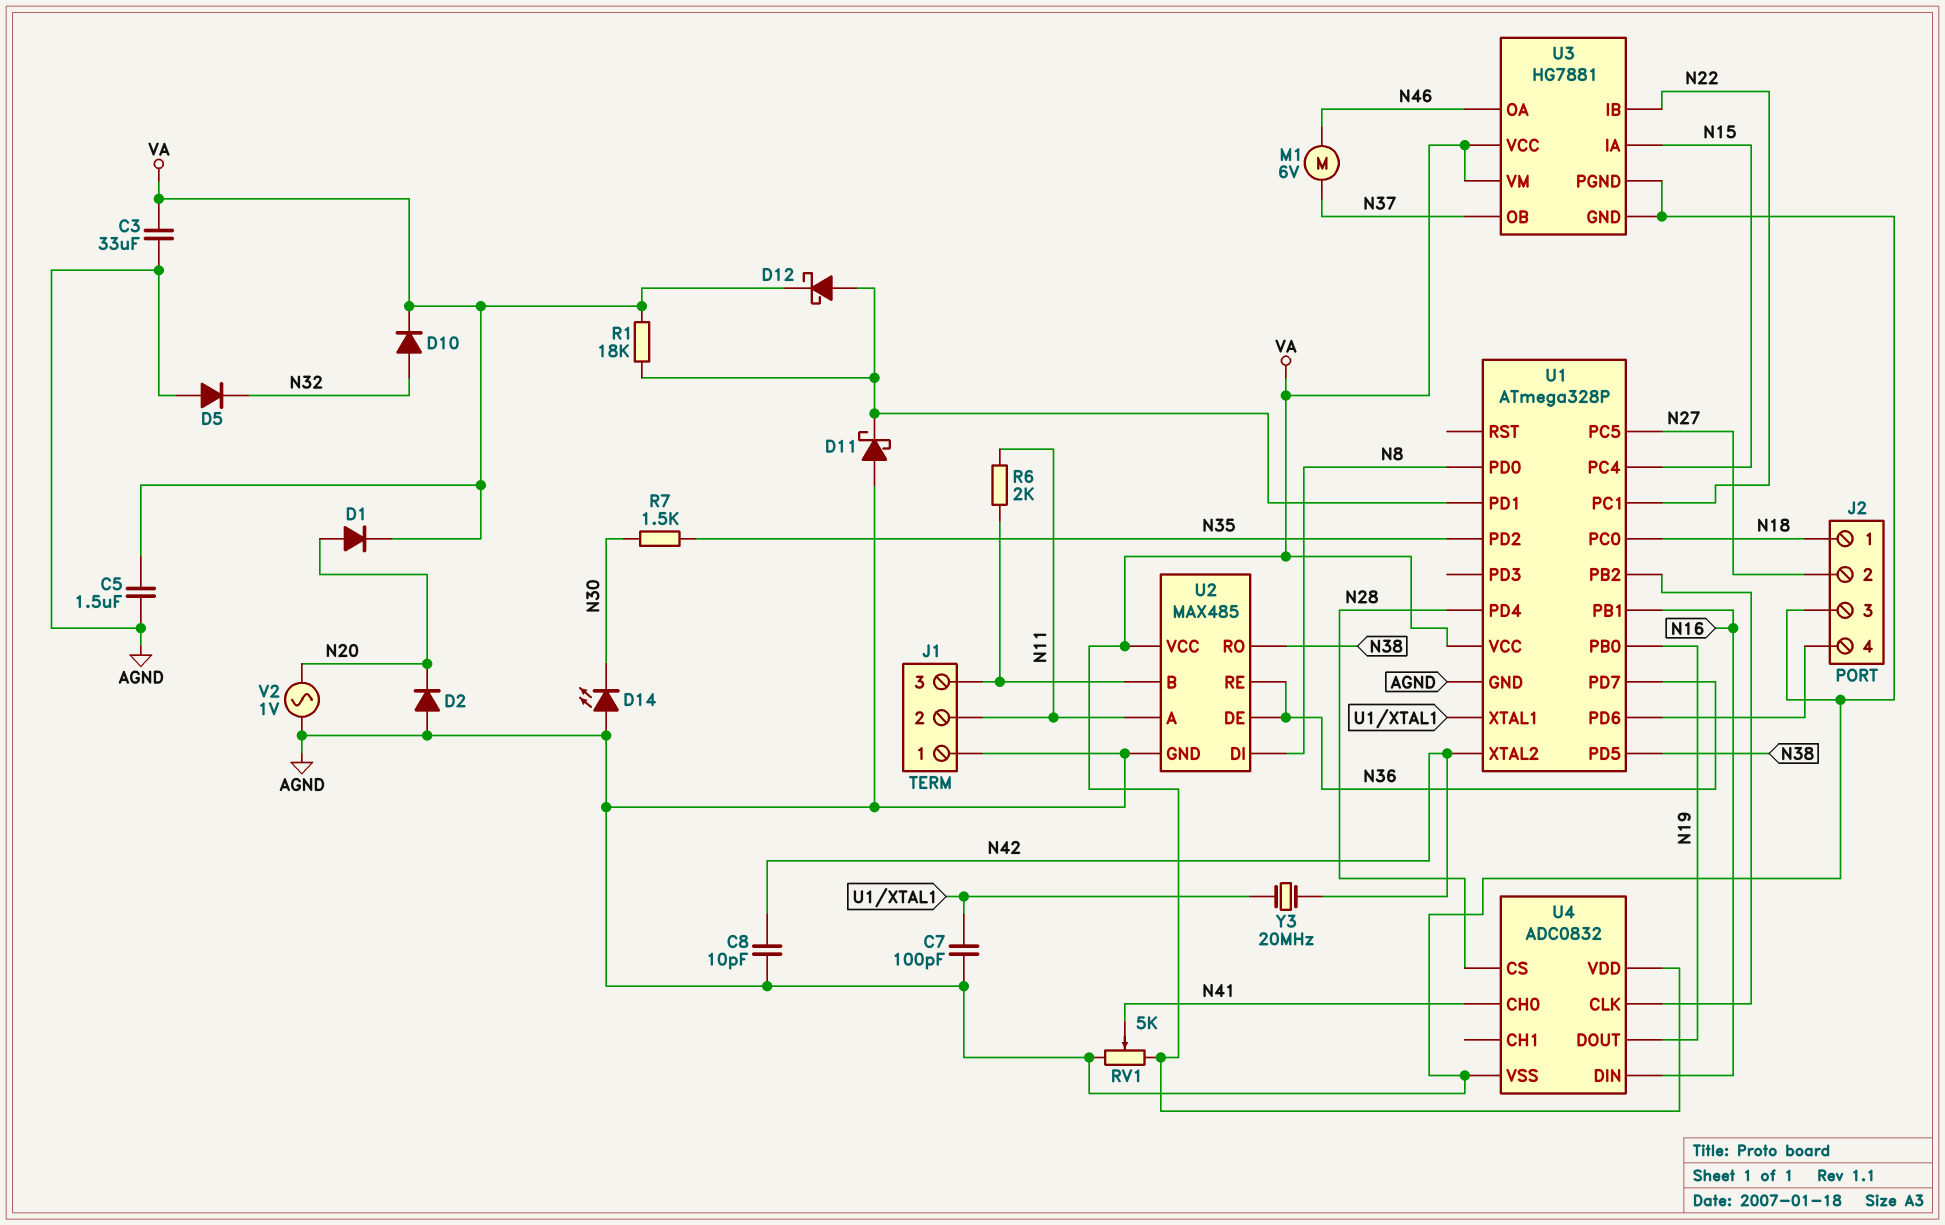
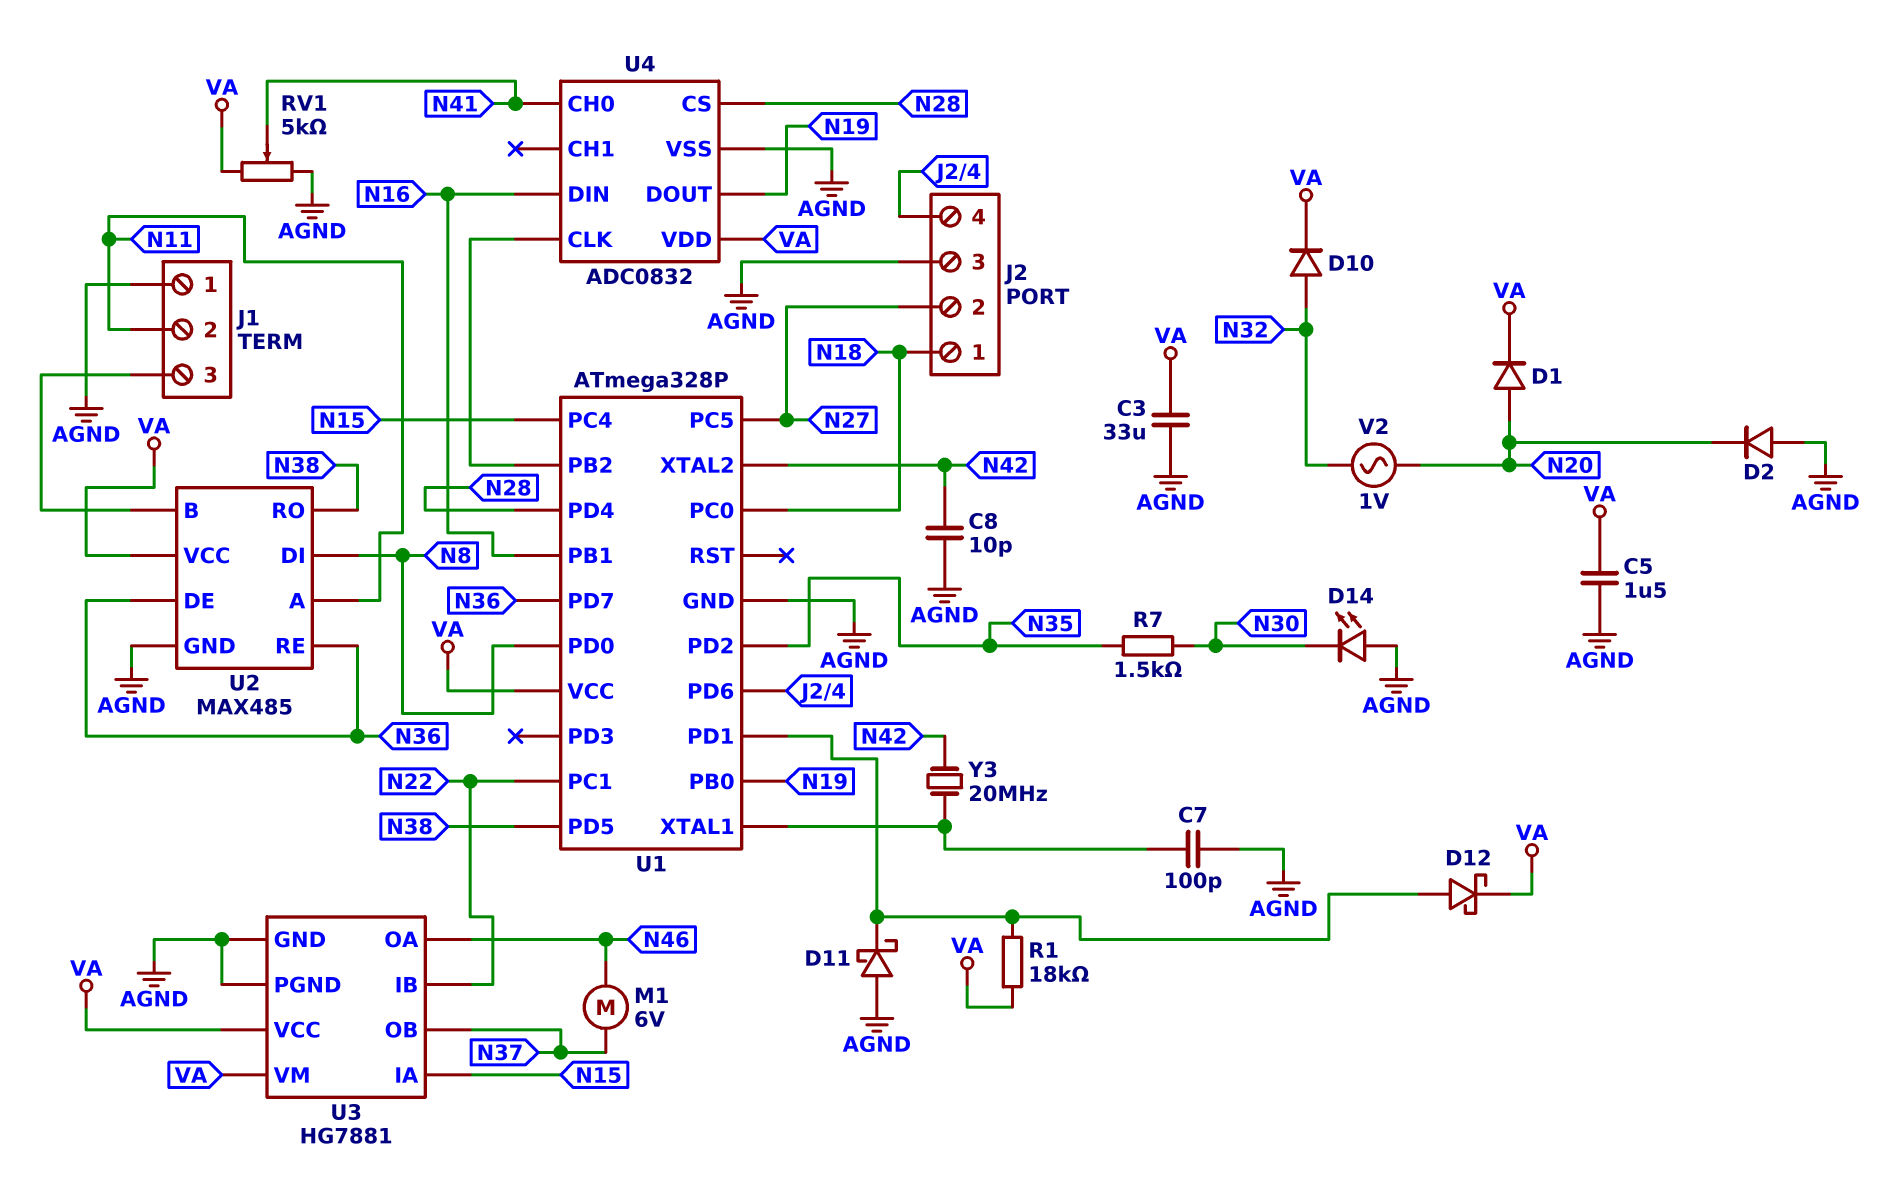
D5: diode (A AGND, K N32) -> none
R6: 2k (J1/3, N11) -> none
V2: AC 1V (AGND, N20) -> AC 1V (N20, N32)

